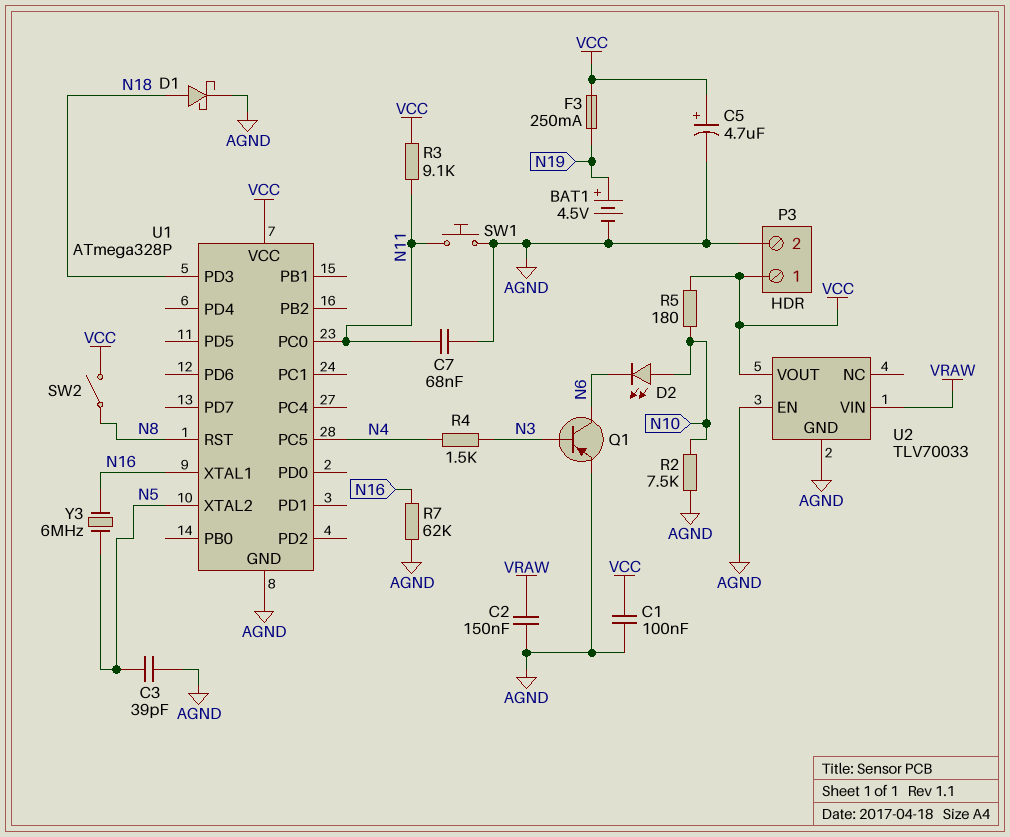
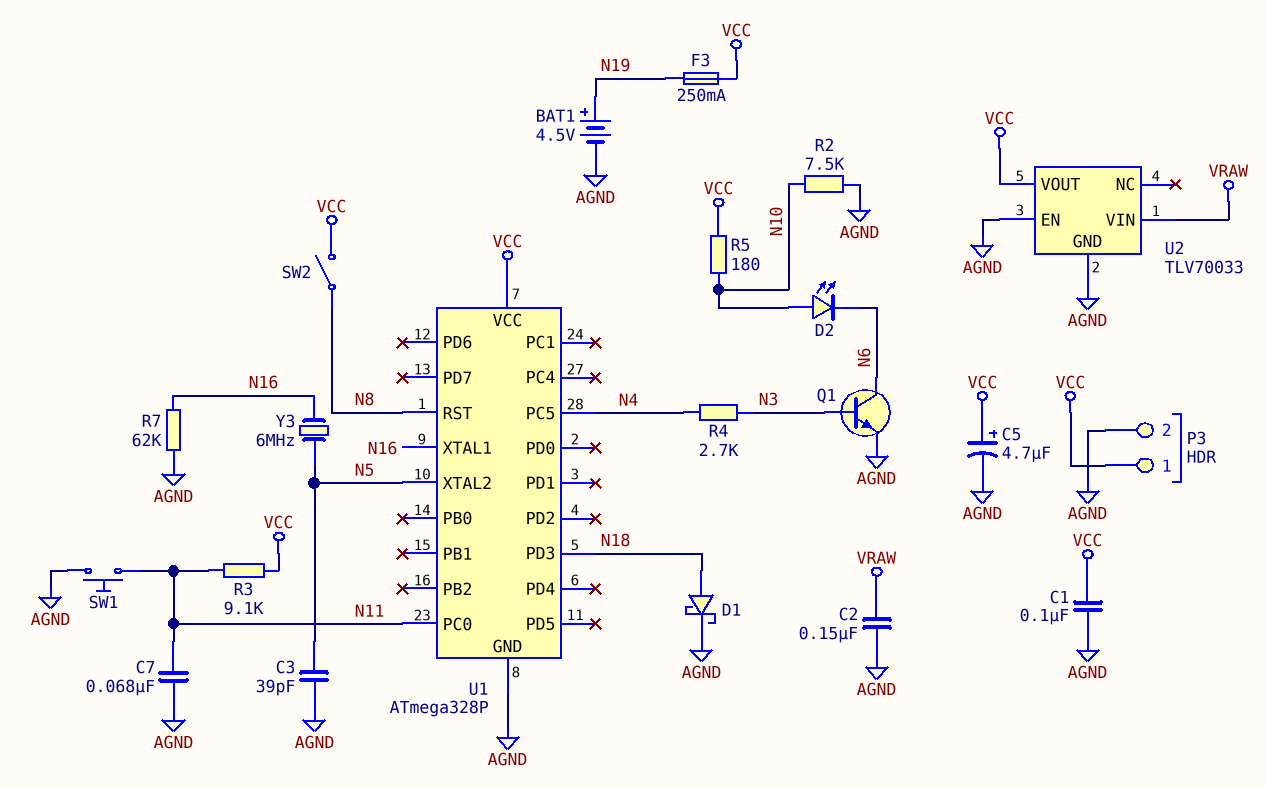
Q1: PNP (B N3, C N6, E AGND) -> NPN (B N3, C N6, E AGND)
R4: 1.5k (N3, N4) -> 2.7k (N3, N4)

